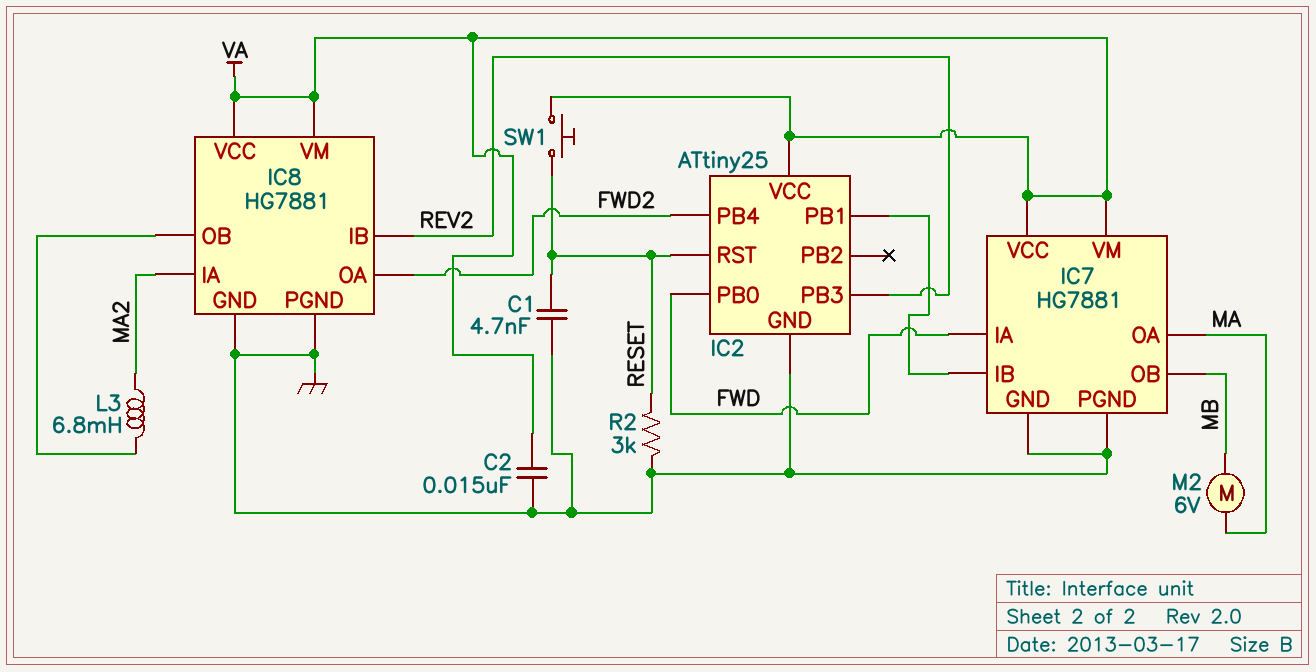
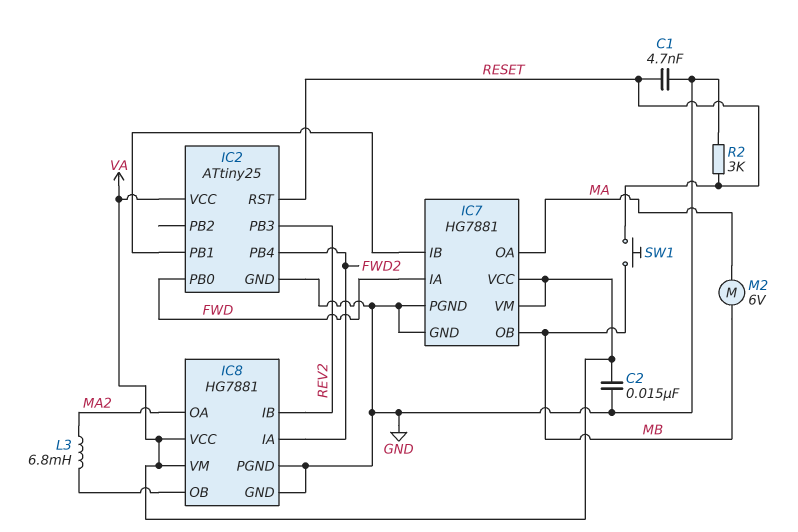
IC8 pin IA: MA2 -> FWD2
IC8 pin OA: FWD2 -> MA2
SW1: button (RESET, VA) -> button (MB, RESET)

